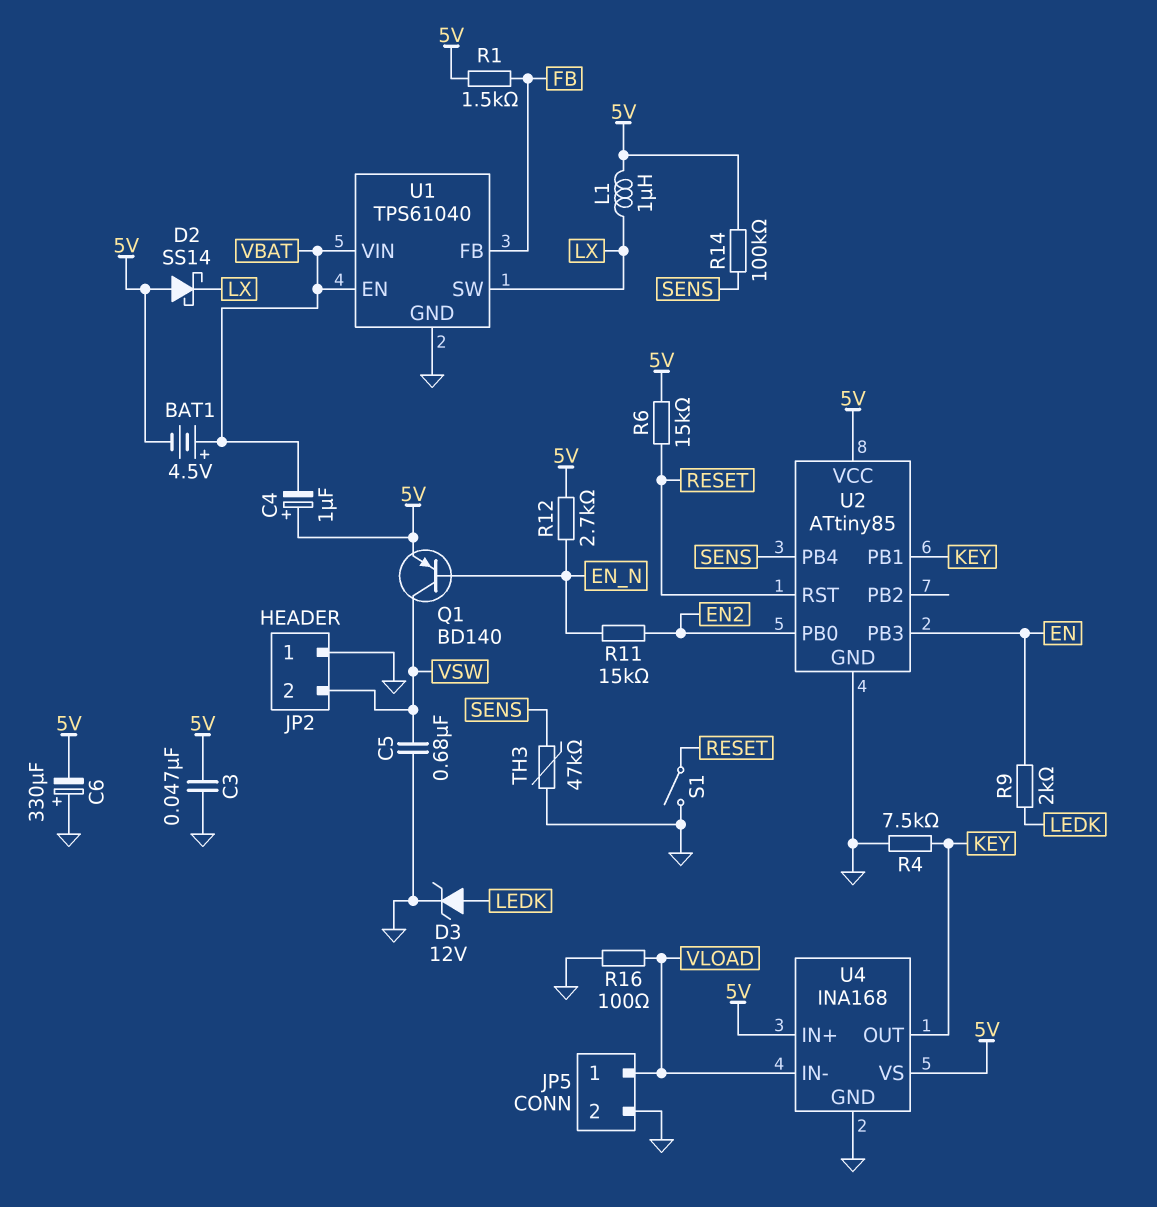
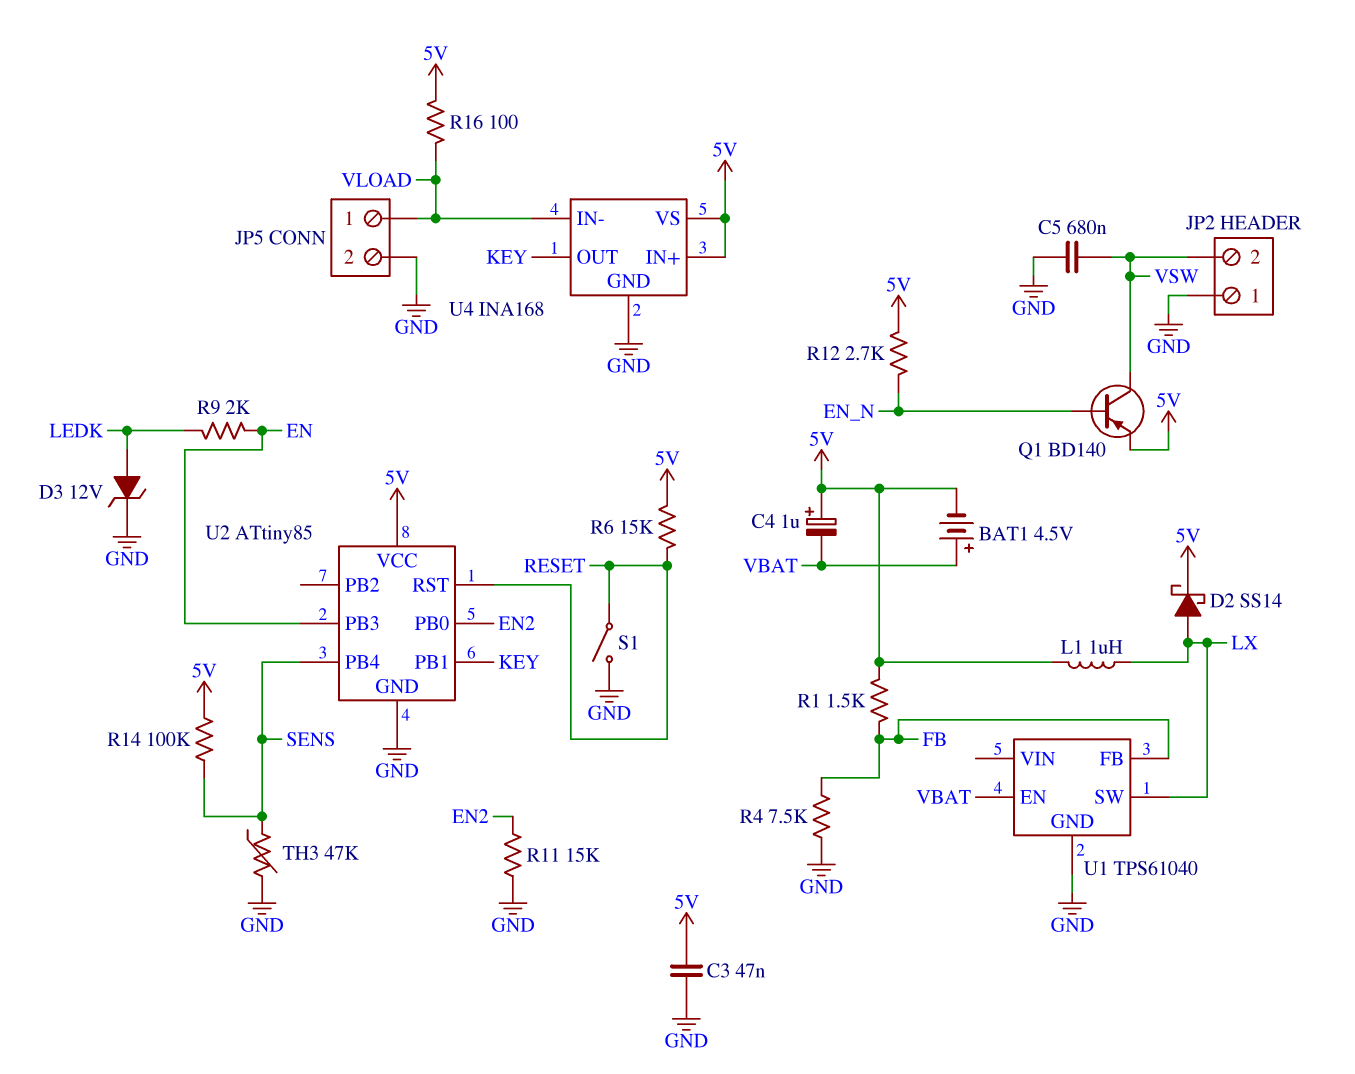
C6: 330uF (plus GND, minus 5V) -> none
D2: schottky SS14 (A 5V, K LX) -> schottky SS14 (A LX, K 5V)
R4: 7.5k (GND, KEY) -> 7.5k (FB, GND)
R11: 15k (EN2, EN_N) -> 15k (EN2, GND)
R16: 100 (GND, VLOAD) -> 100 (5V, VLOAD)
U1 pin VIN: VBAT -> none

